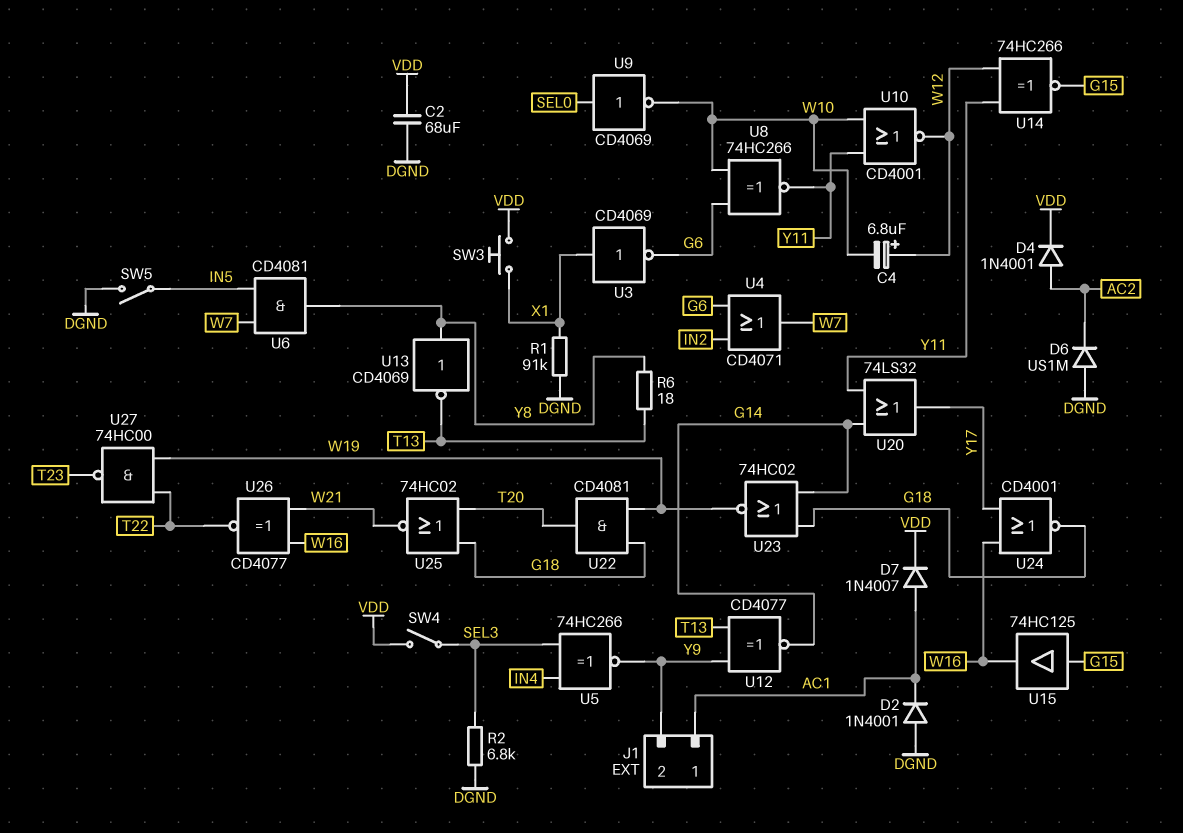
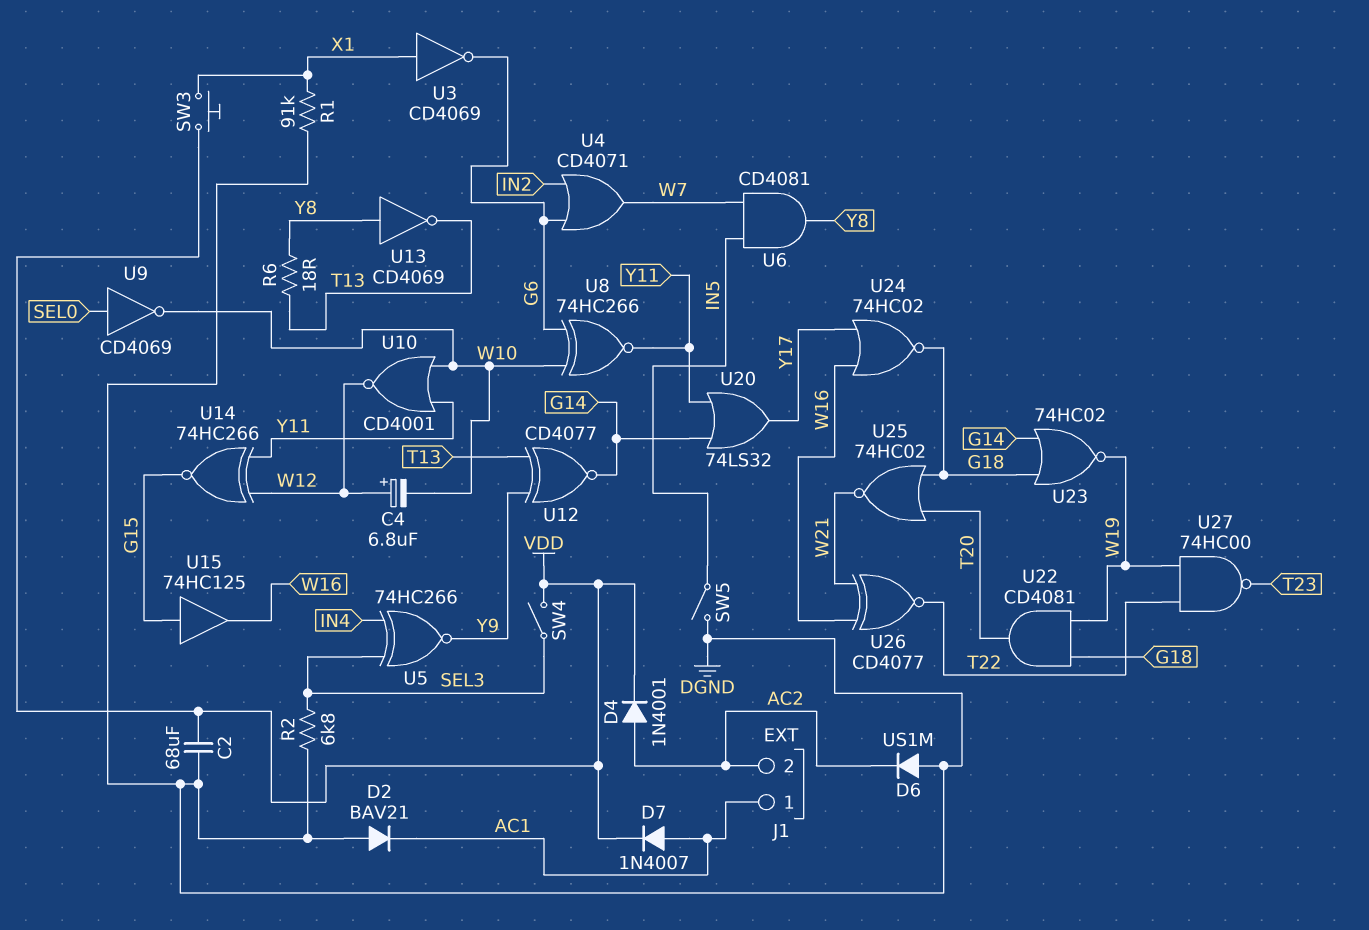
D2: diode 1N4001 (A DGND, K AC1) -> diode BAV21 (A DGND, K AC1)
J1 pin 2: Y9 -> AC2
U24: NOR CD4001 (in W16, in Y17, out G18) -> NOR 74HC02 (in W16, in Y17, out G18)

